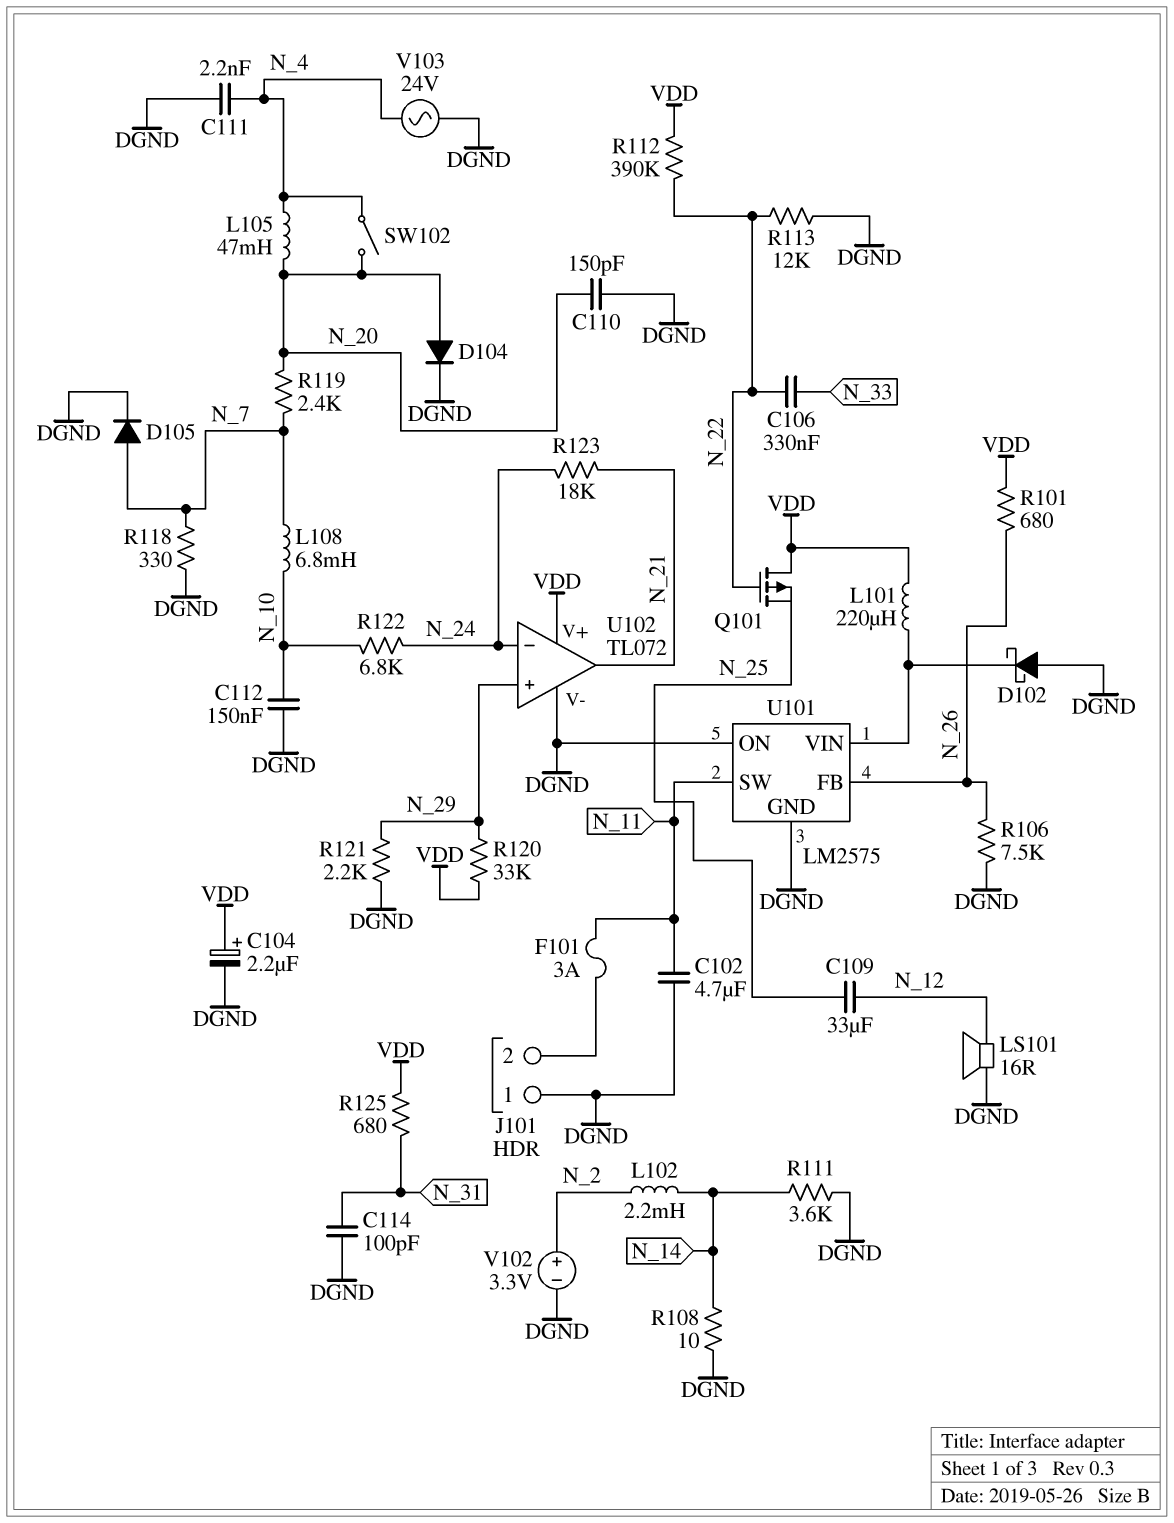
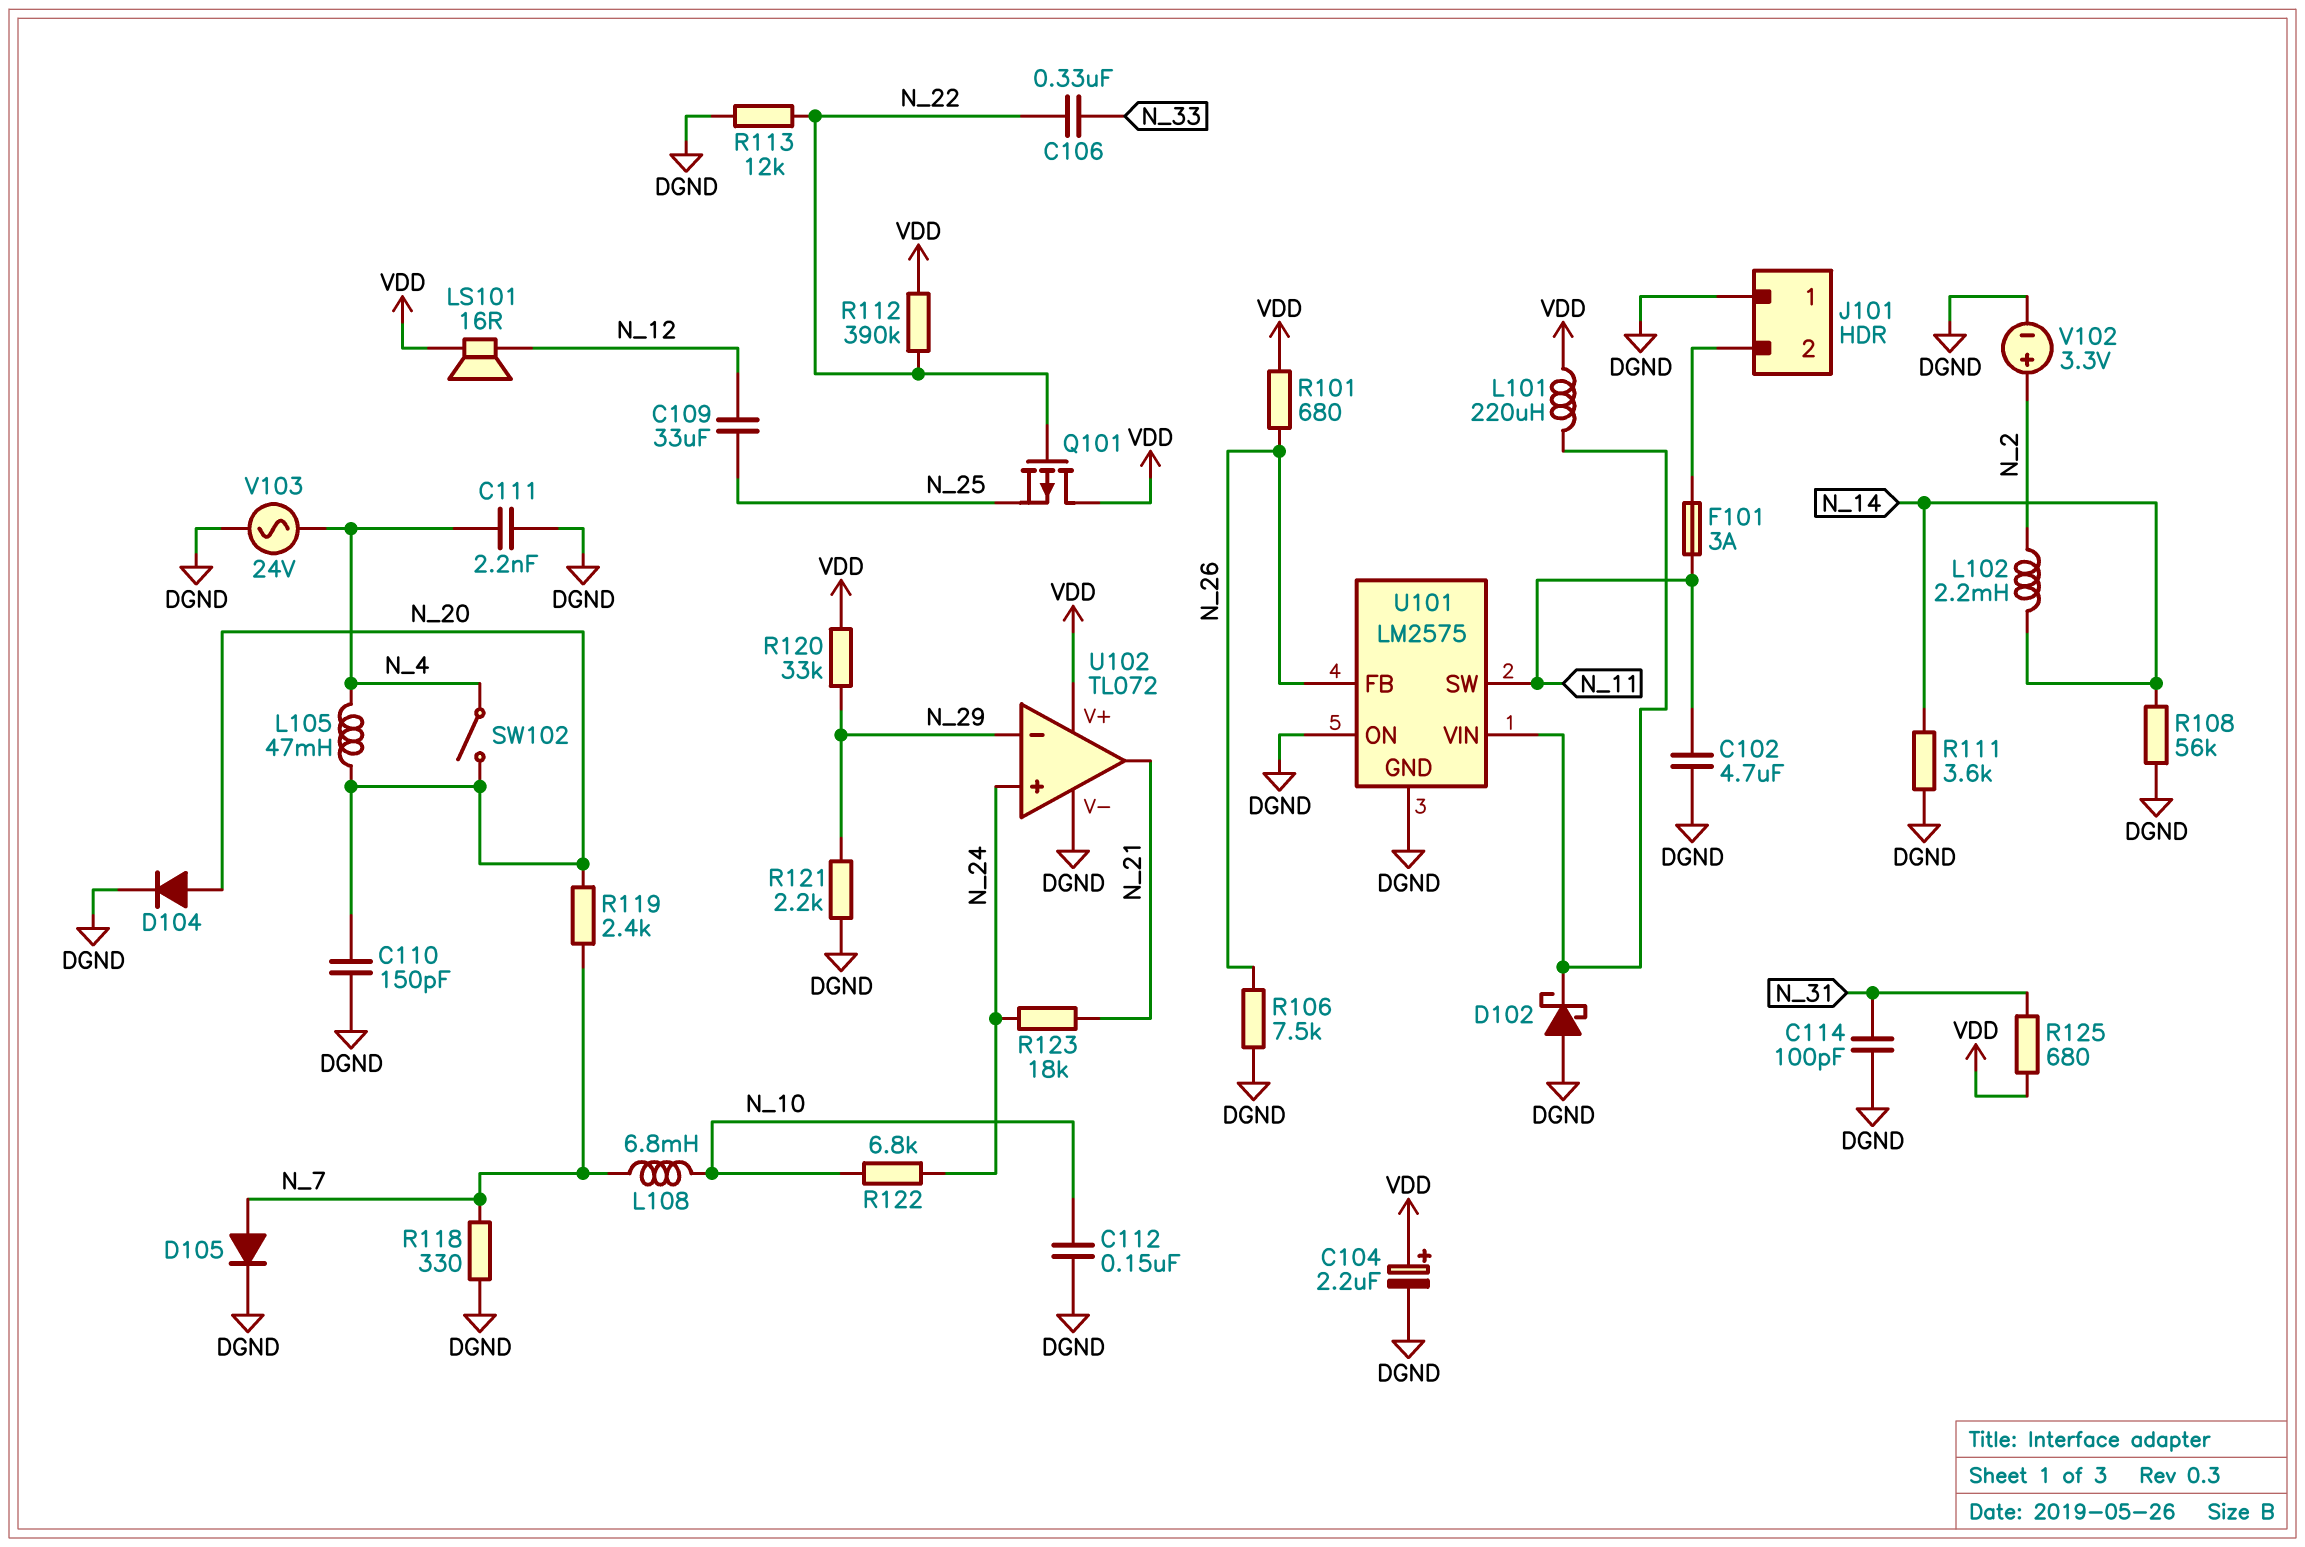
LS101: speaker 16R (DGND, N_12) -> speaker 16R (N_12, VDD)
R108: 10 (DGND, N_14) -> 56k (DGND, N_14)
U102 pin in+: N_29 -> N_24
U102 pin in-: N_24 -> N_29

